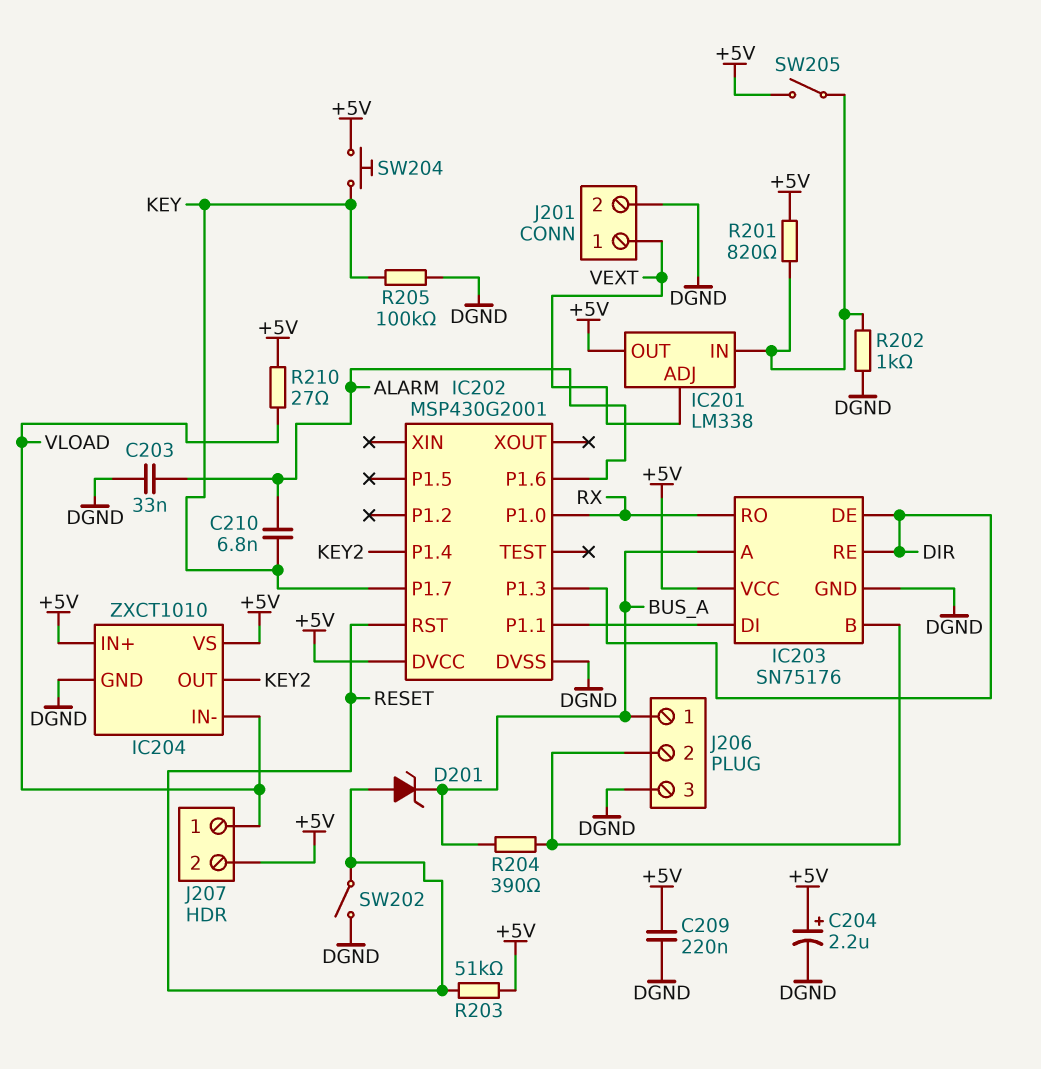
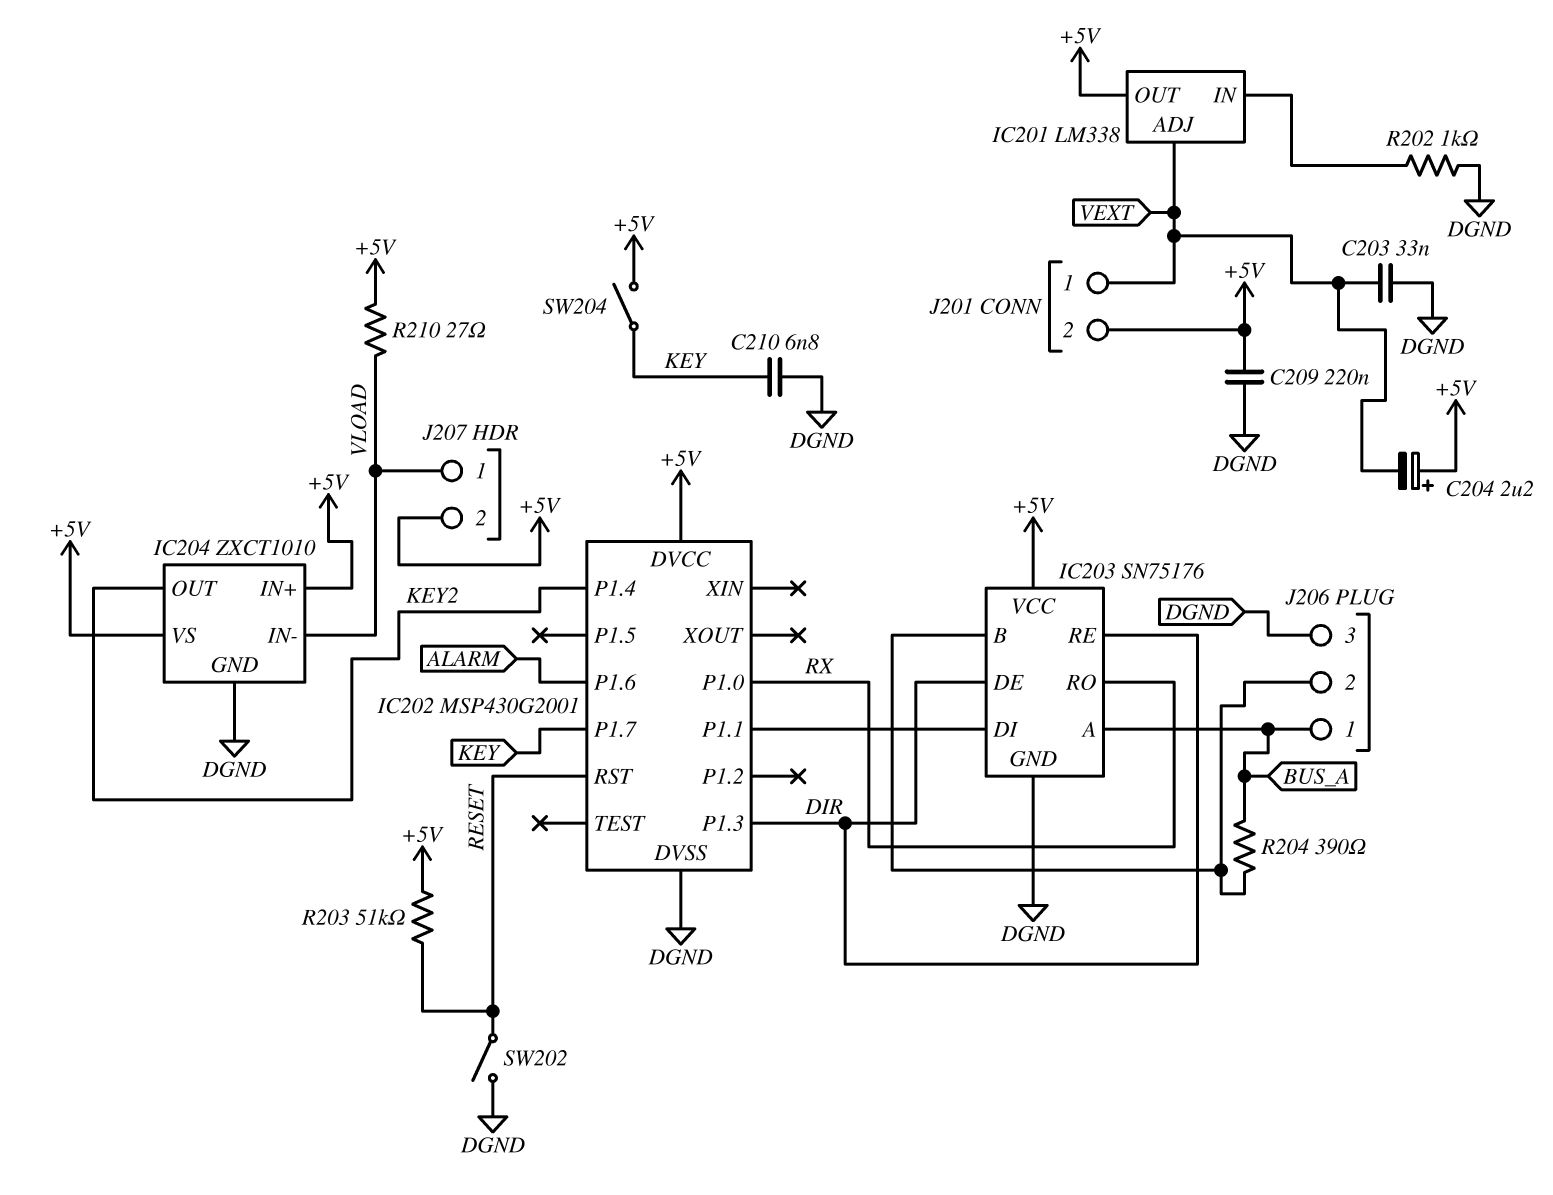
C203: 33nF (ALARM, DGND) -> 33nF (DGND, VEXT)
C204: 2.2uF (plus +5V, minus DGND) -> 2.2uF (plus +5V, minus VEXT)
C210: 6.8nF (ALARM, KEY) -> 6.8nF (DGND, KEY)
D201: zener (A RESET, K BUS_A) -> none
J201 pin 2: DGND -> +5V
R201: 820 (+5V, IC201/IN) -> none
R205: 100k (DGND, KEY) -> none
SW204: button (+5V, KEY) -> switch (+5V, KEY)
SW205: switch (+5V, IC201/IN) -> none

